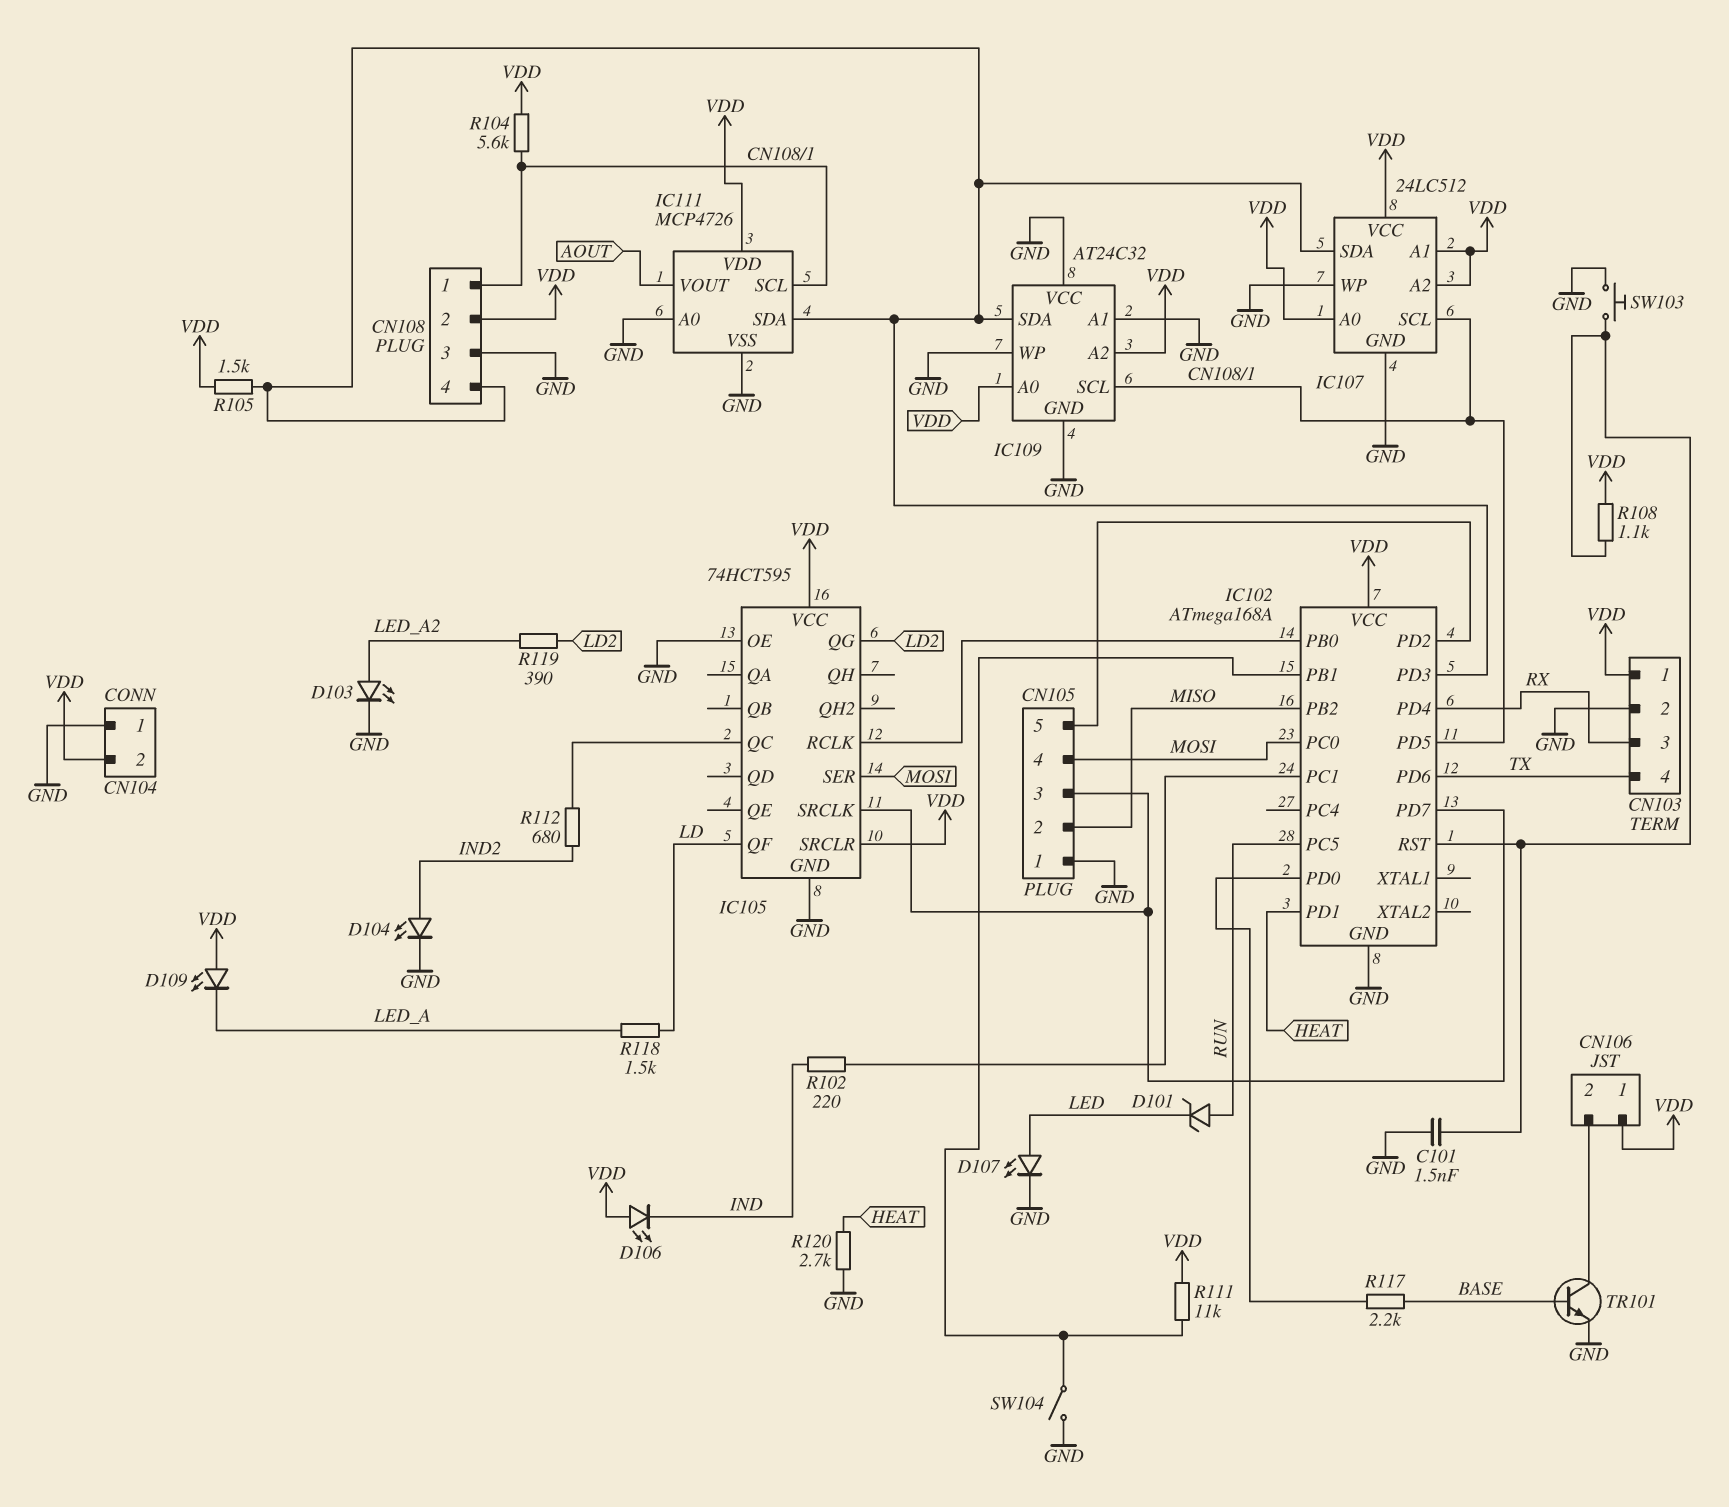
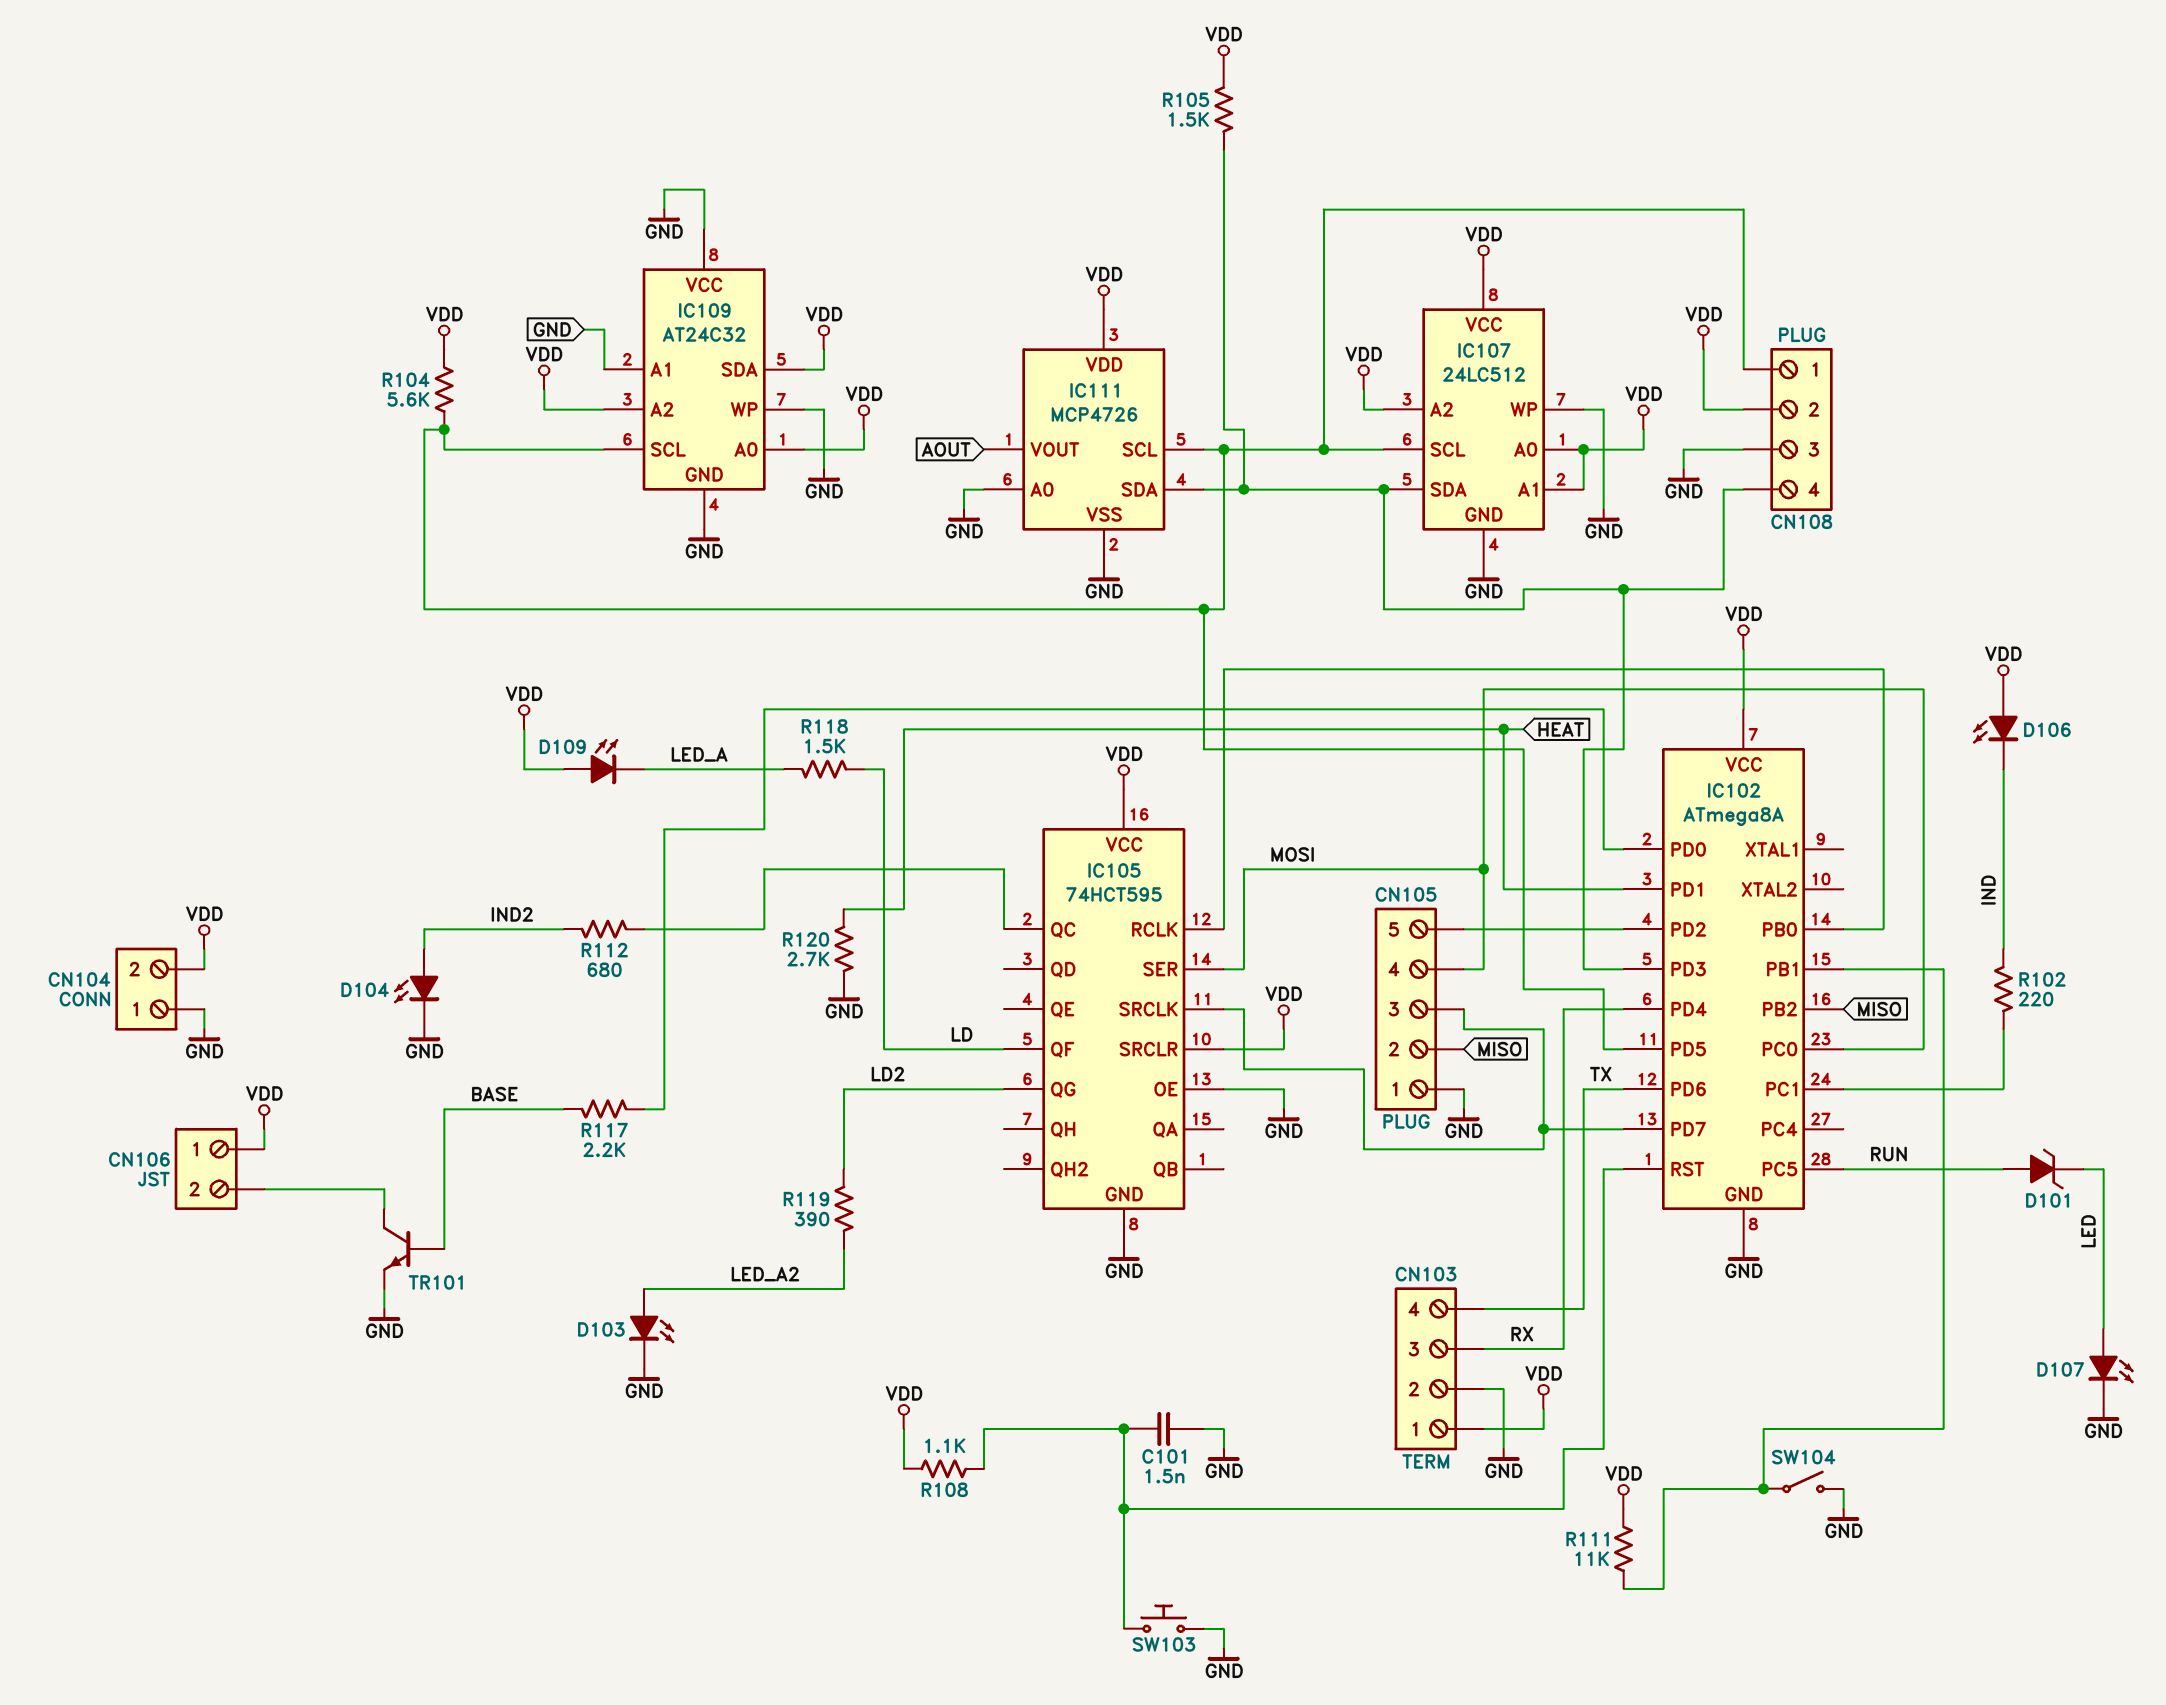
IC102: ATmega168A -> ATmega8A
IC109 pin SDA: CN108/4 -> VDD

